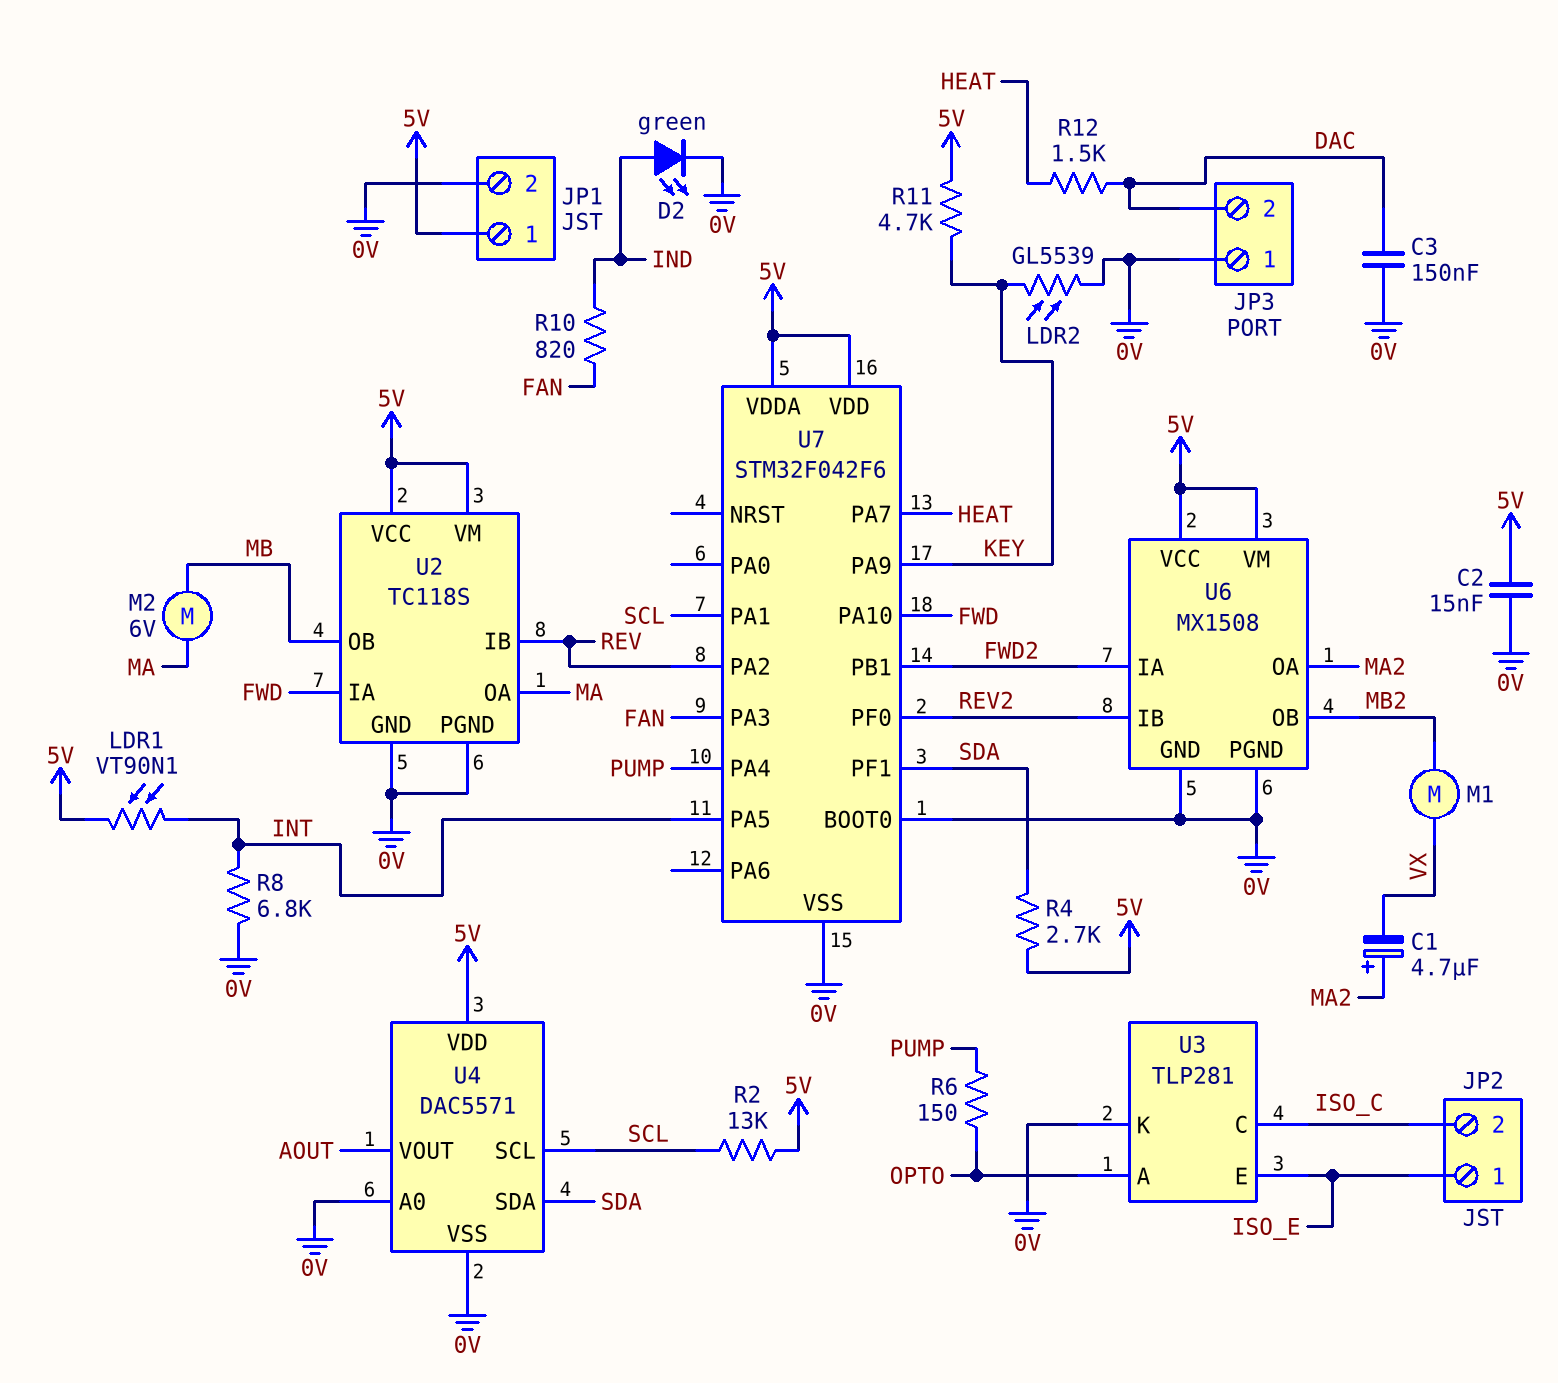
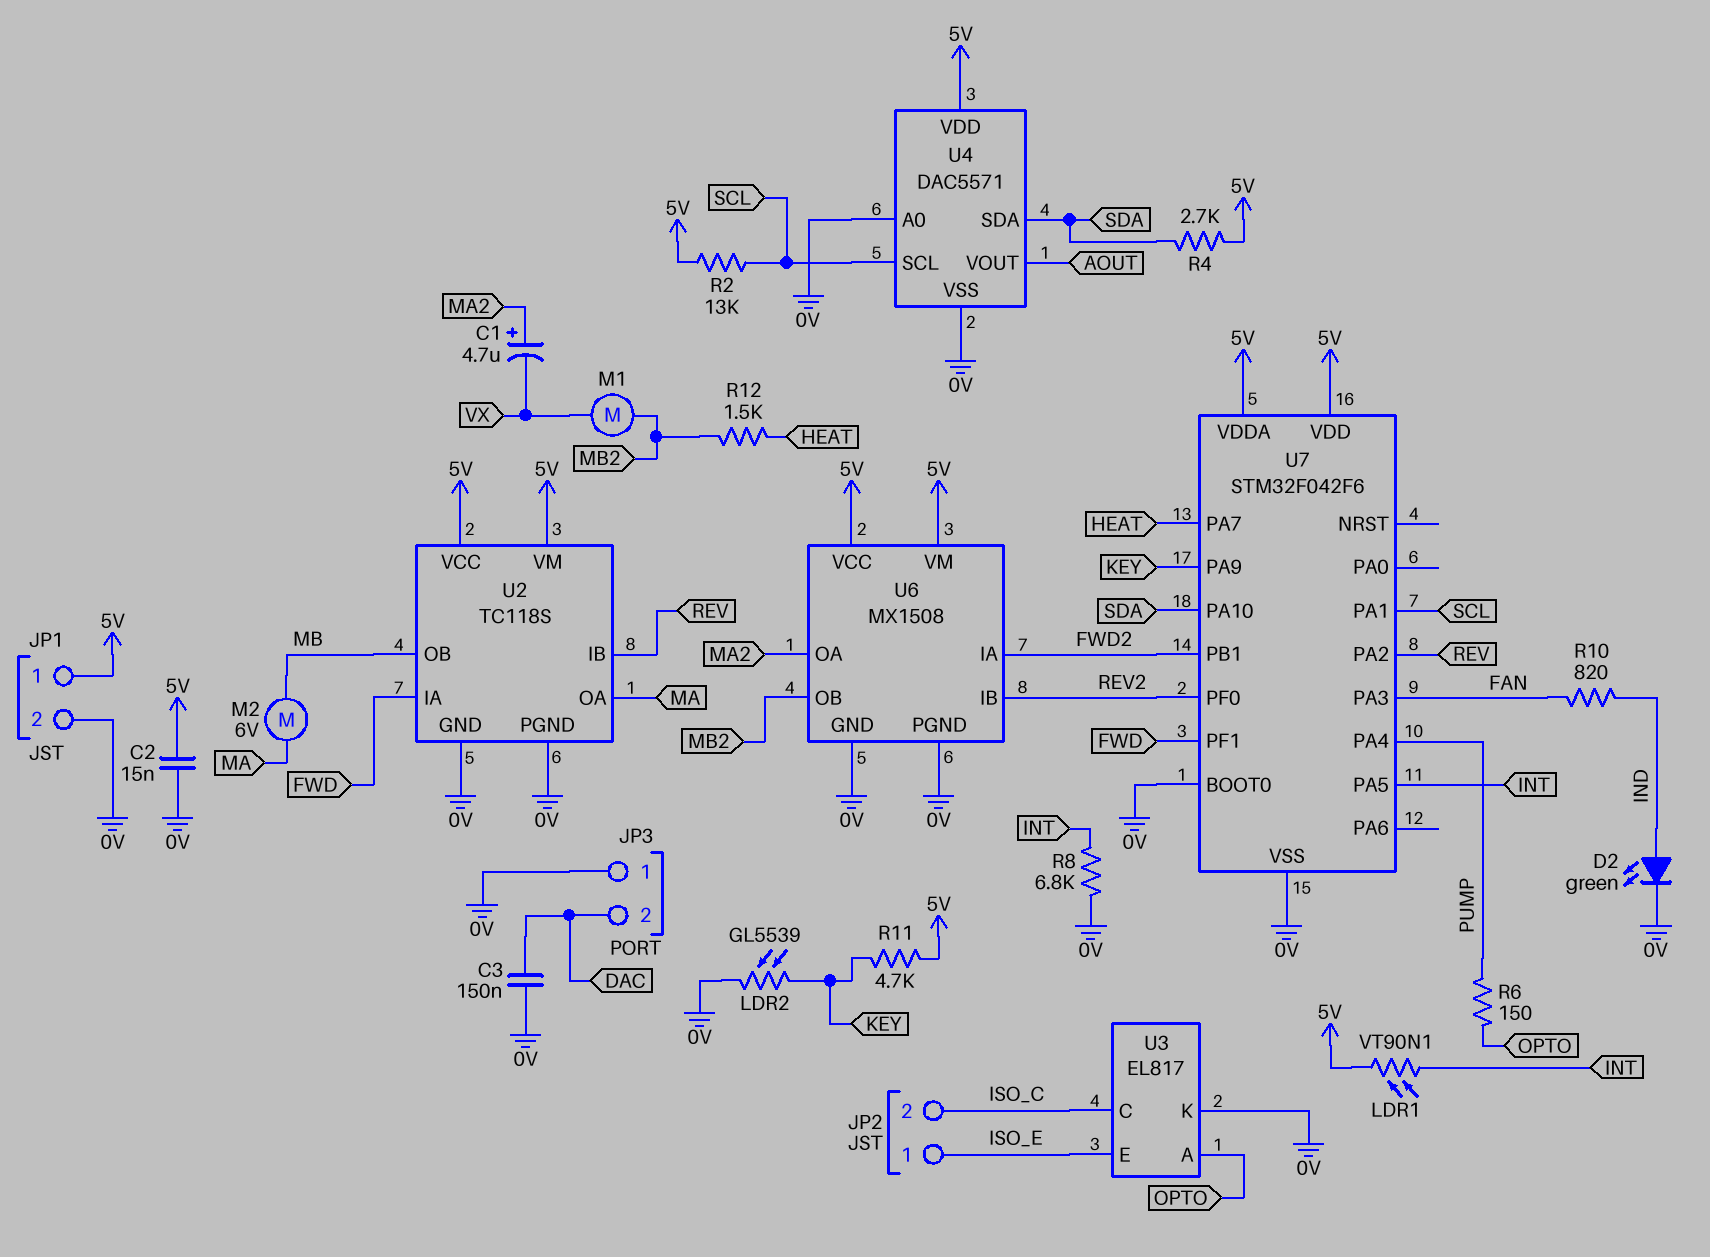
R12: 1.5k (DAC, HEAT) -> 1.5k (HEAT, MB2)
U3: TLP281 -> EL817
U7 pin PA10: FWD -> SDA
U7 pin PF1: SDA -> FWD

